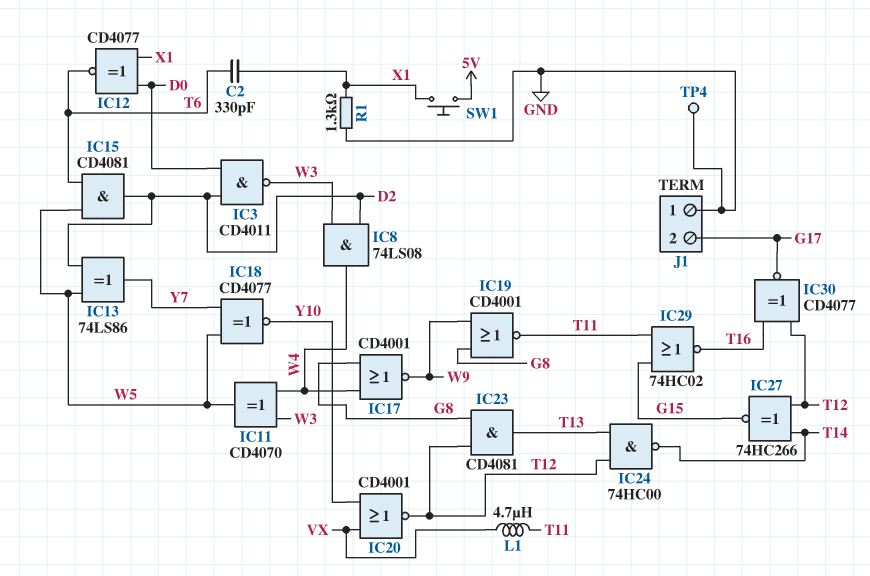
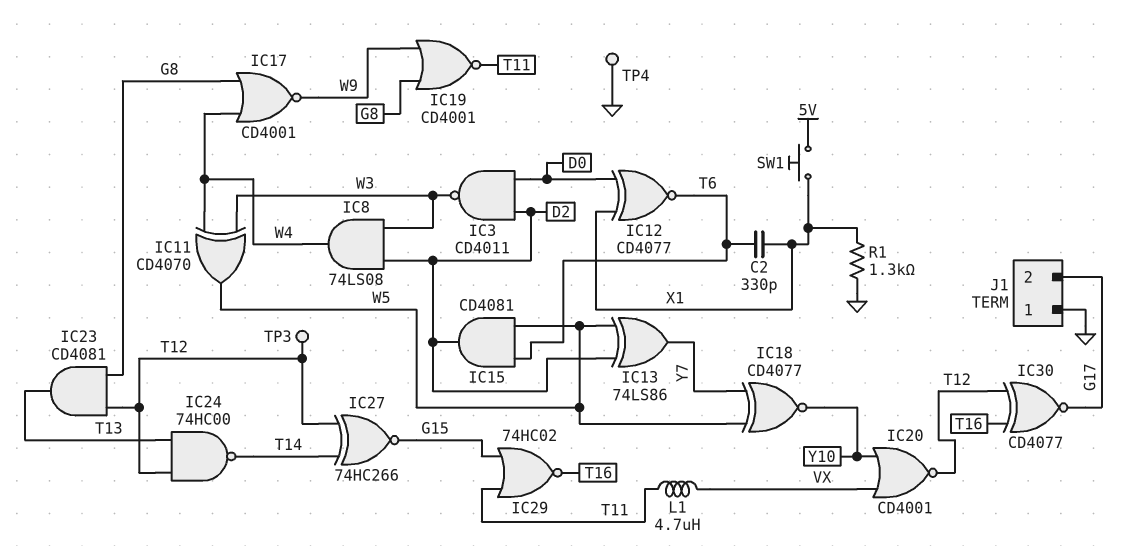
TP3: none -> test point (T12)

